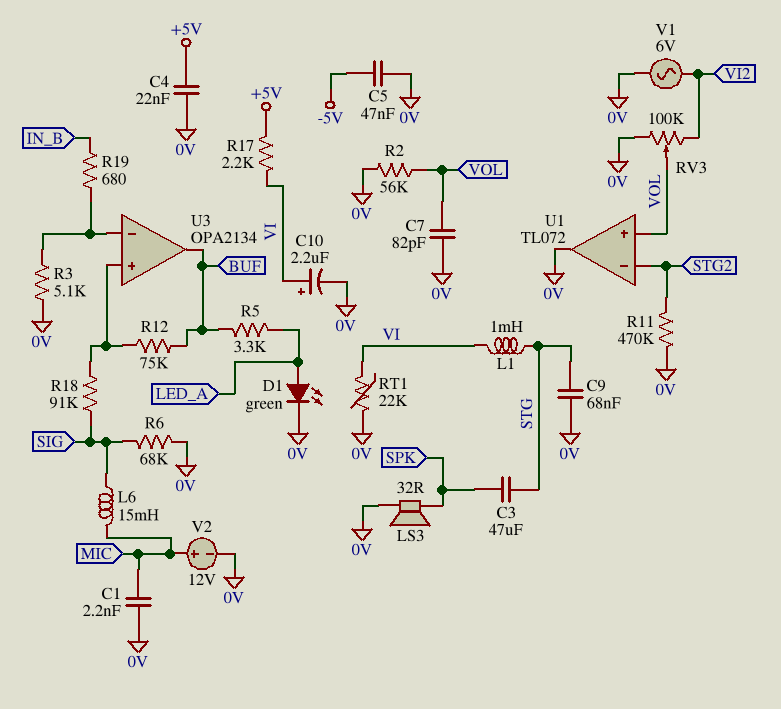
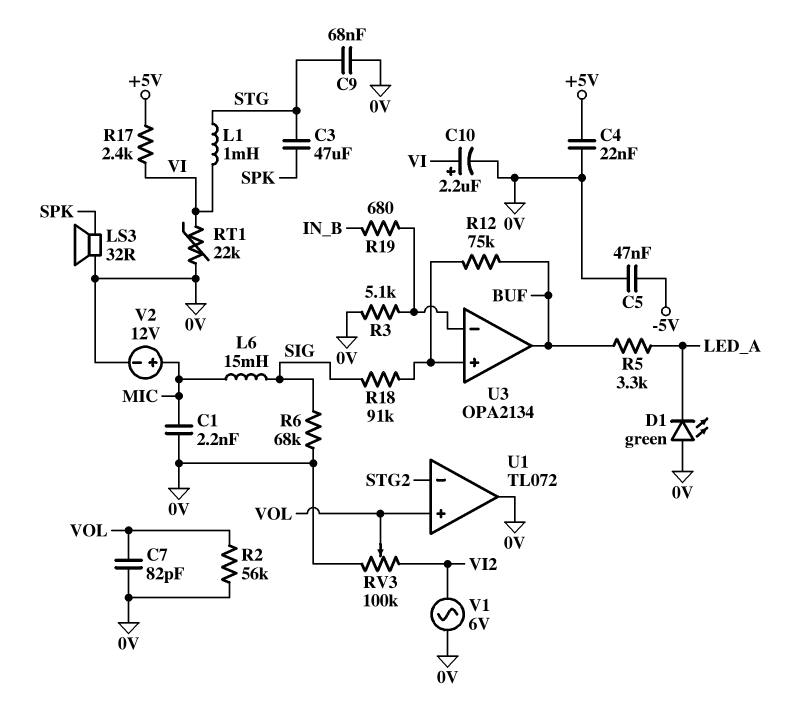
D1: LED green (A LED_A, K 0V) -> LED green (A 0V, K LED_A)
R11: 470k (0V, STG2) -> none
R17: 2.2k (+5V, VI) -> 2.4k (+5V, VI)

